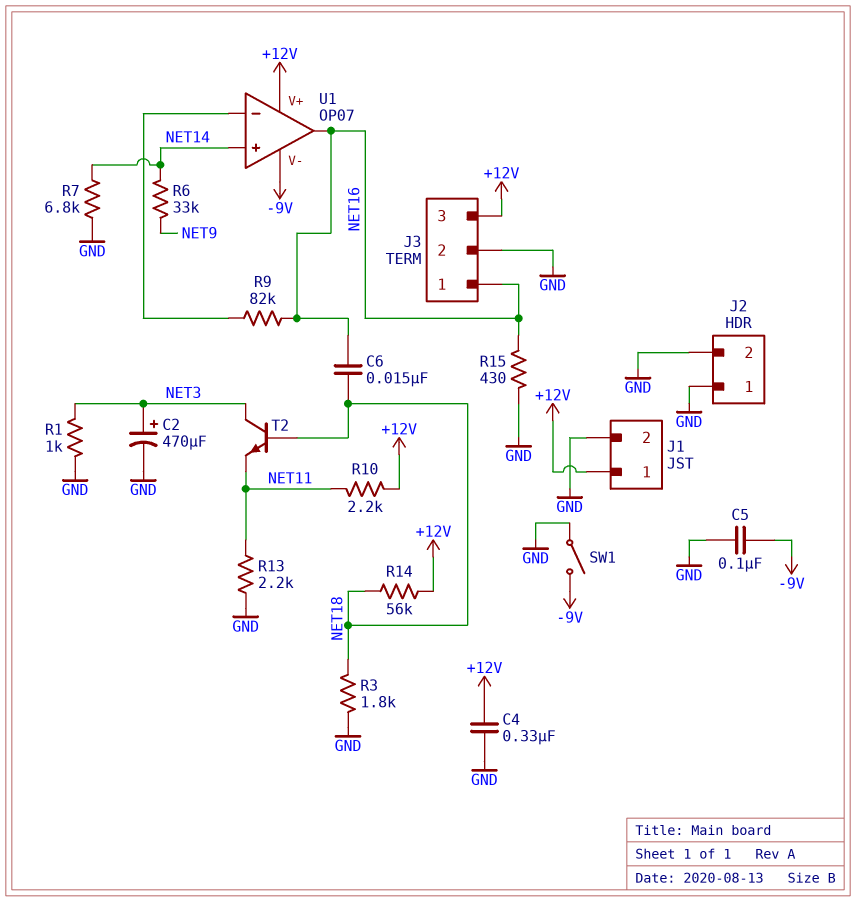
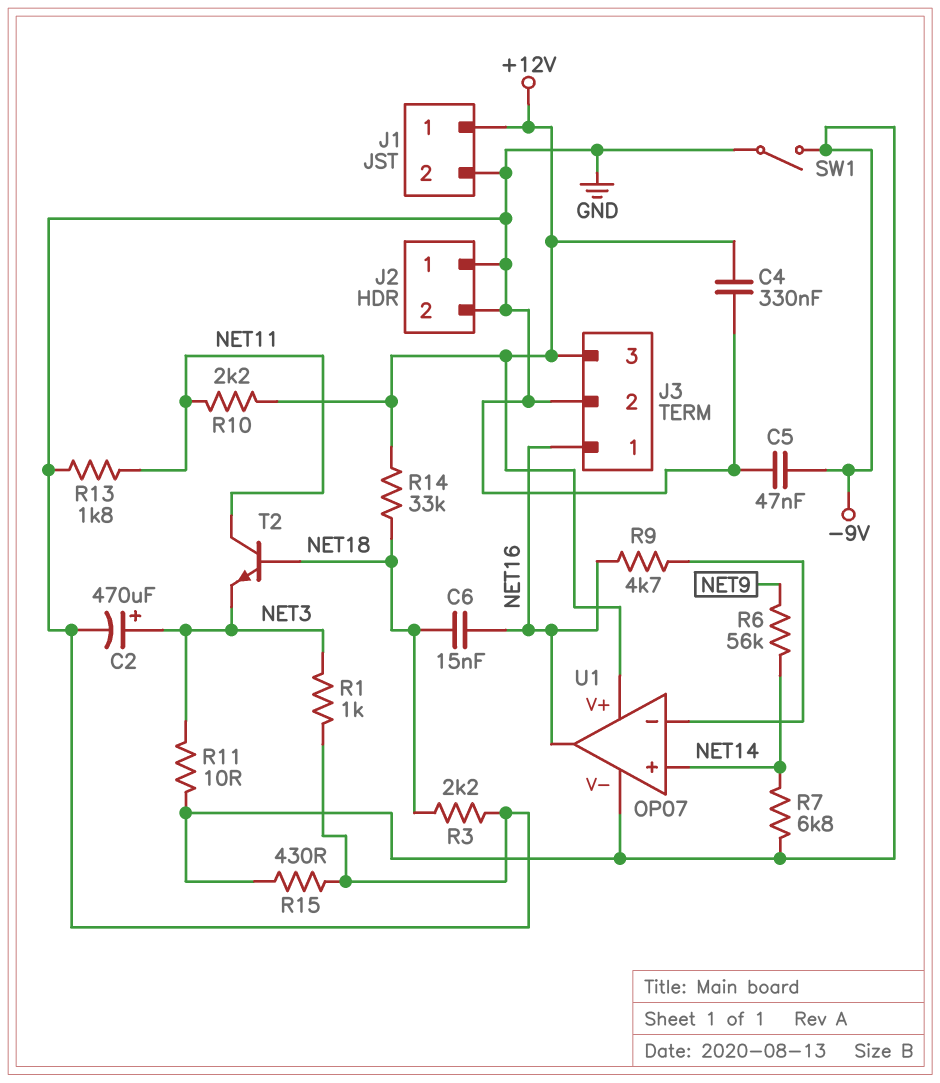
C5: 100nF (-9V, GND) -> 47nF (-9V, GND)
R3: 1.8k (GND, NET18) -> 2.2k (GND, NET18)
R6: 33k (NET9, NET14) -> 56k (NET9, NET14)
R7: 6.8k (GND, NET14) -> 6.8k (-9V, NET14)
R9: 82k (NET16, U1/in-) -> 4.7k (NET16, U1/in-)
R11: none -> 10 (-9V, NET3)
R13: 2.2k (GND, NET11) -> 1.8k (GND, NET11)
R14: 56k (+12V, NET18) -> 33k (+12V, NET18)
R15: 430 (GND, NET16) -> 430 (-9V, GND)
T2: NPN (B NET18, C NET3, E NET11) -> NPN (B NET18, C NET11, E NET3)

